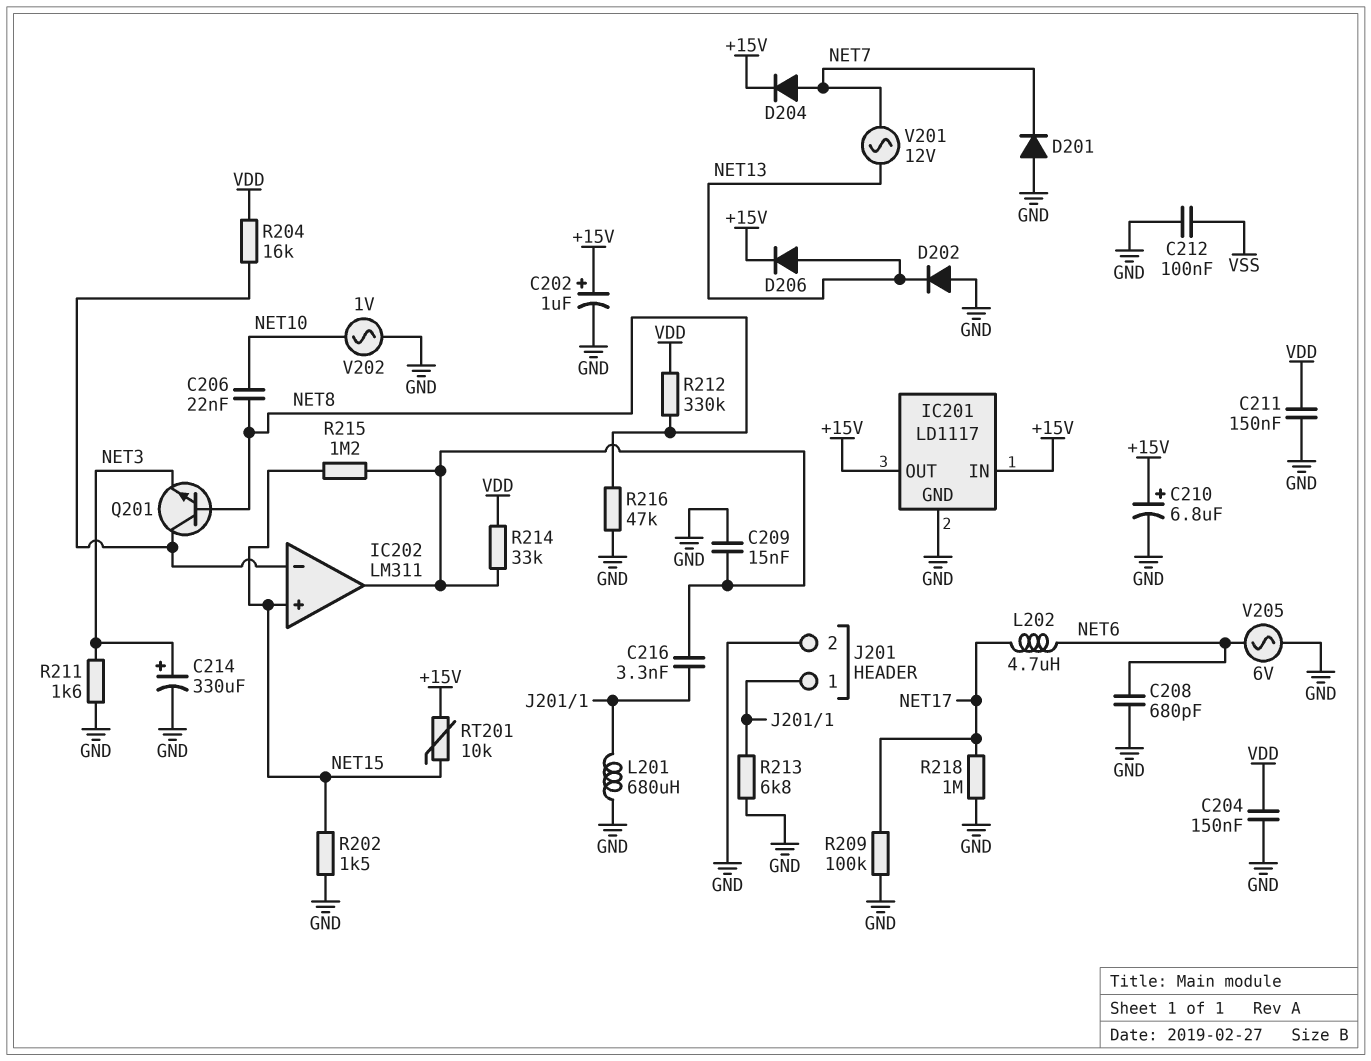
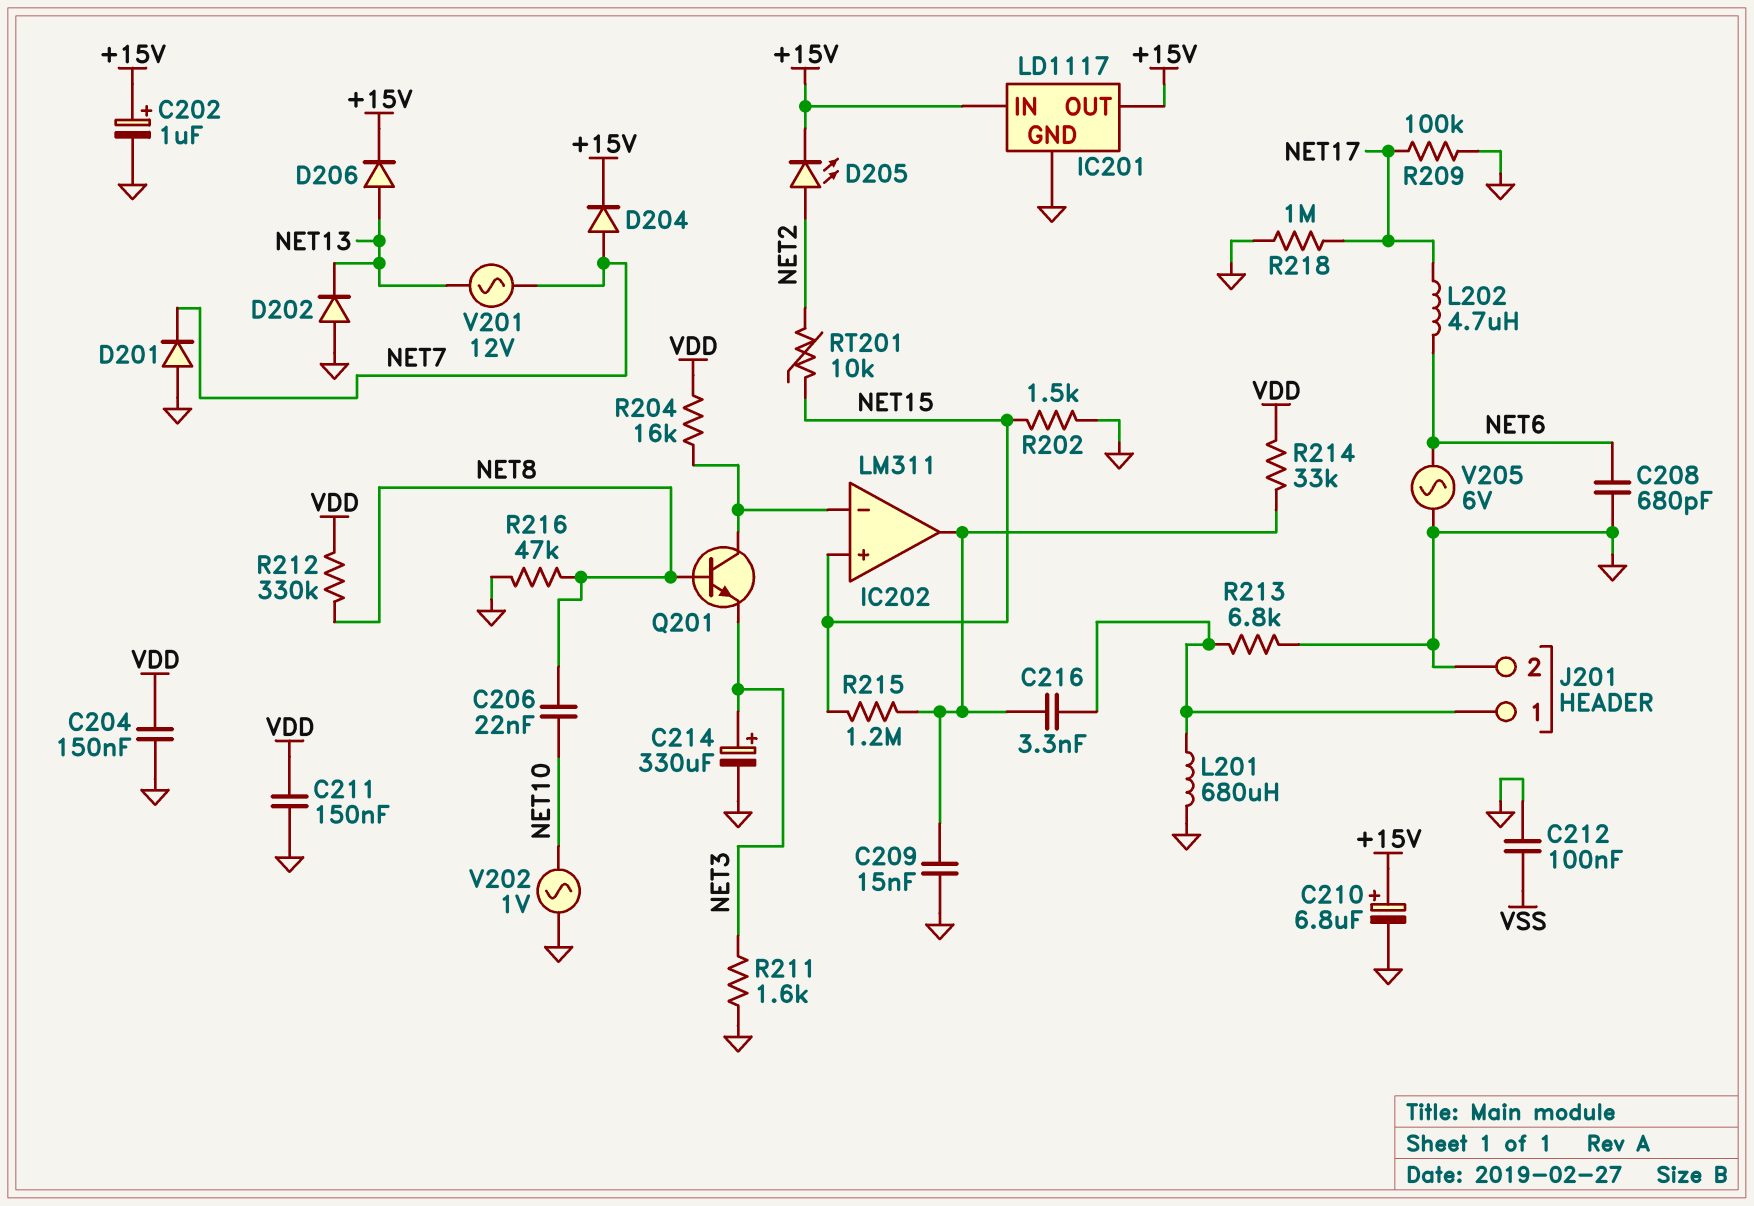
D205: none -> LED (A NET2, K +15V)
RT201: 10k (+15V, NET15) -> 10k (NET2, NET15)

